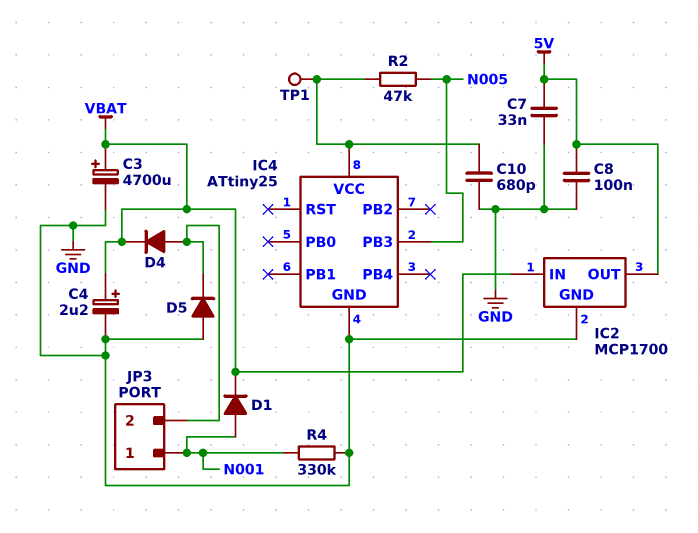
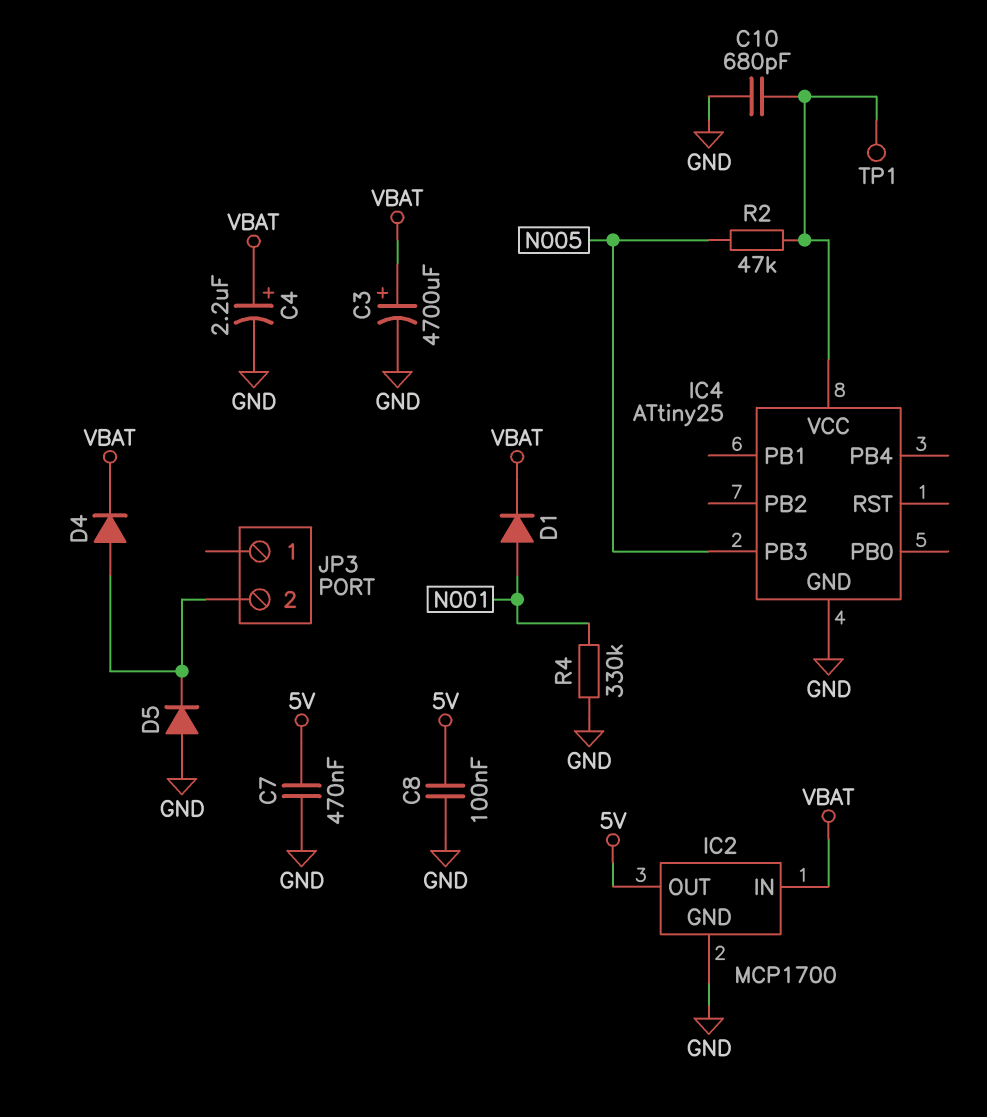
C7: 33nF (5V, GND) -> 470nF (5V, GND)
JP3 pin 1: N001 -> none

